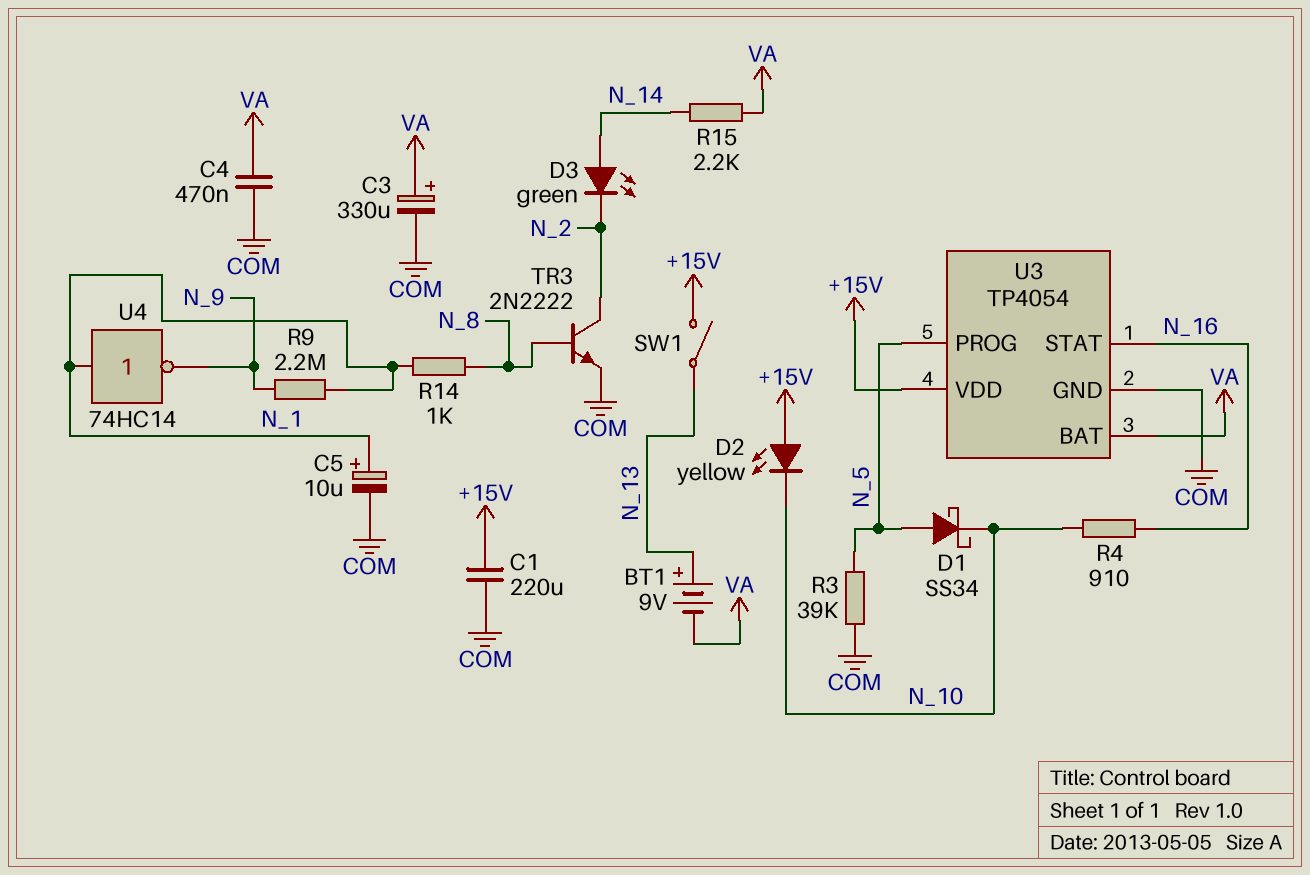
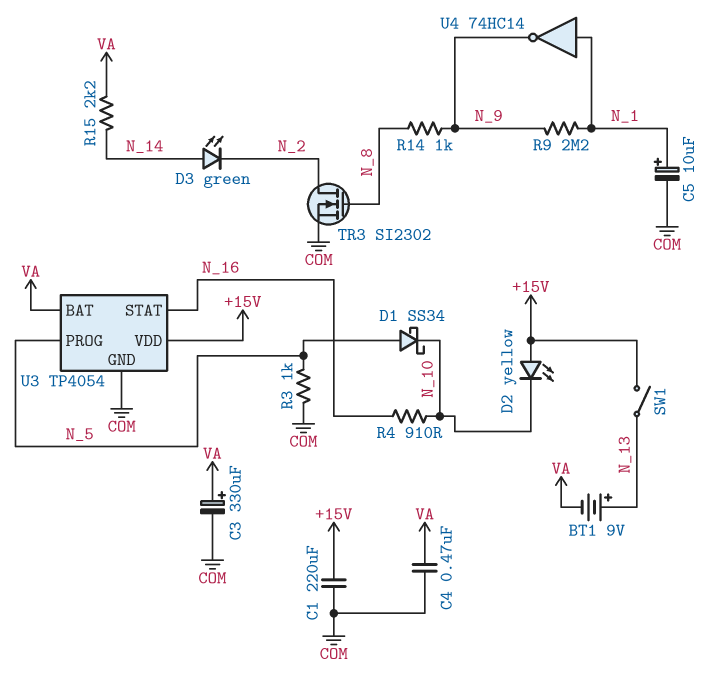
R3: 39k (COM, N_5) -> 1k (COM, N_5)
R14: 1k (N_1, N_8) -> 1k (N_8, N_9)
TR3: NPN 2N2222 (B N_8, C N_2, E COM) -> NMOS SI2302 (G N_8, D N_2, S COM)

